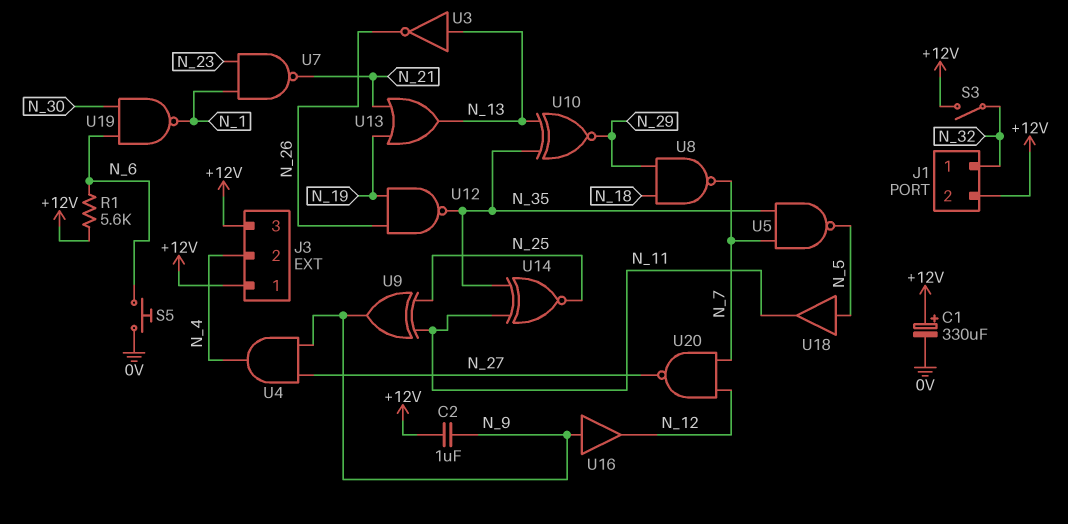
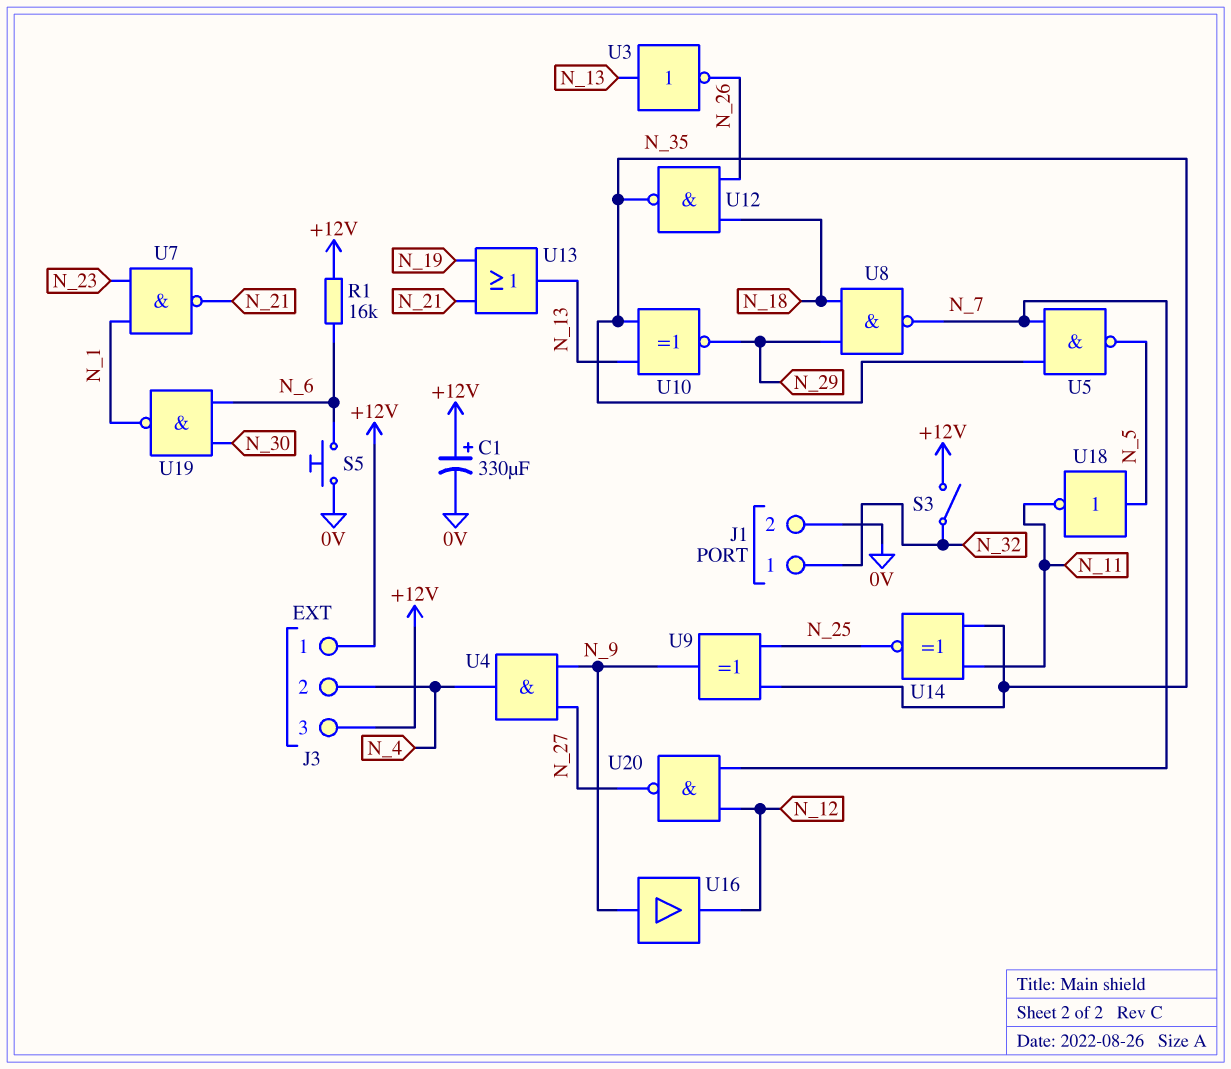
C2: 1uF (+12V, N_9) -> none
J1 pin 2: +12V -> 0V
R1: 5.6k (+12V, N_6) -> 16k (+12V, N_6)
U9: XOR (in N_11, in N_25, out N_9) -> XOR (in N_25, in N_35, out N_9)
U12: NAND (in N_19, in N_26, out N_35) -> NAND (in N_18, in N_26, out N_35)
U18: buffer (in N_5, out N_11) -> NOT (in N_5, out N_11)

